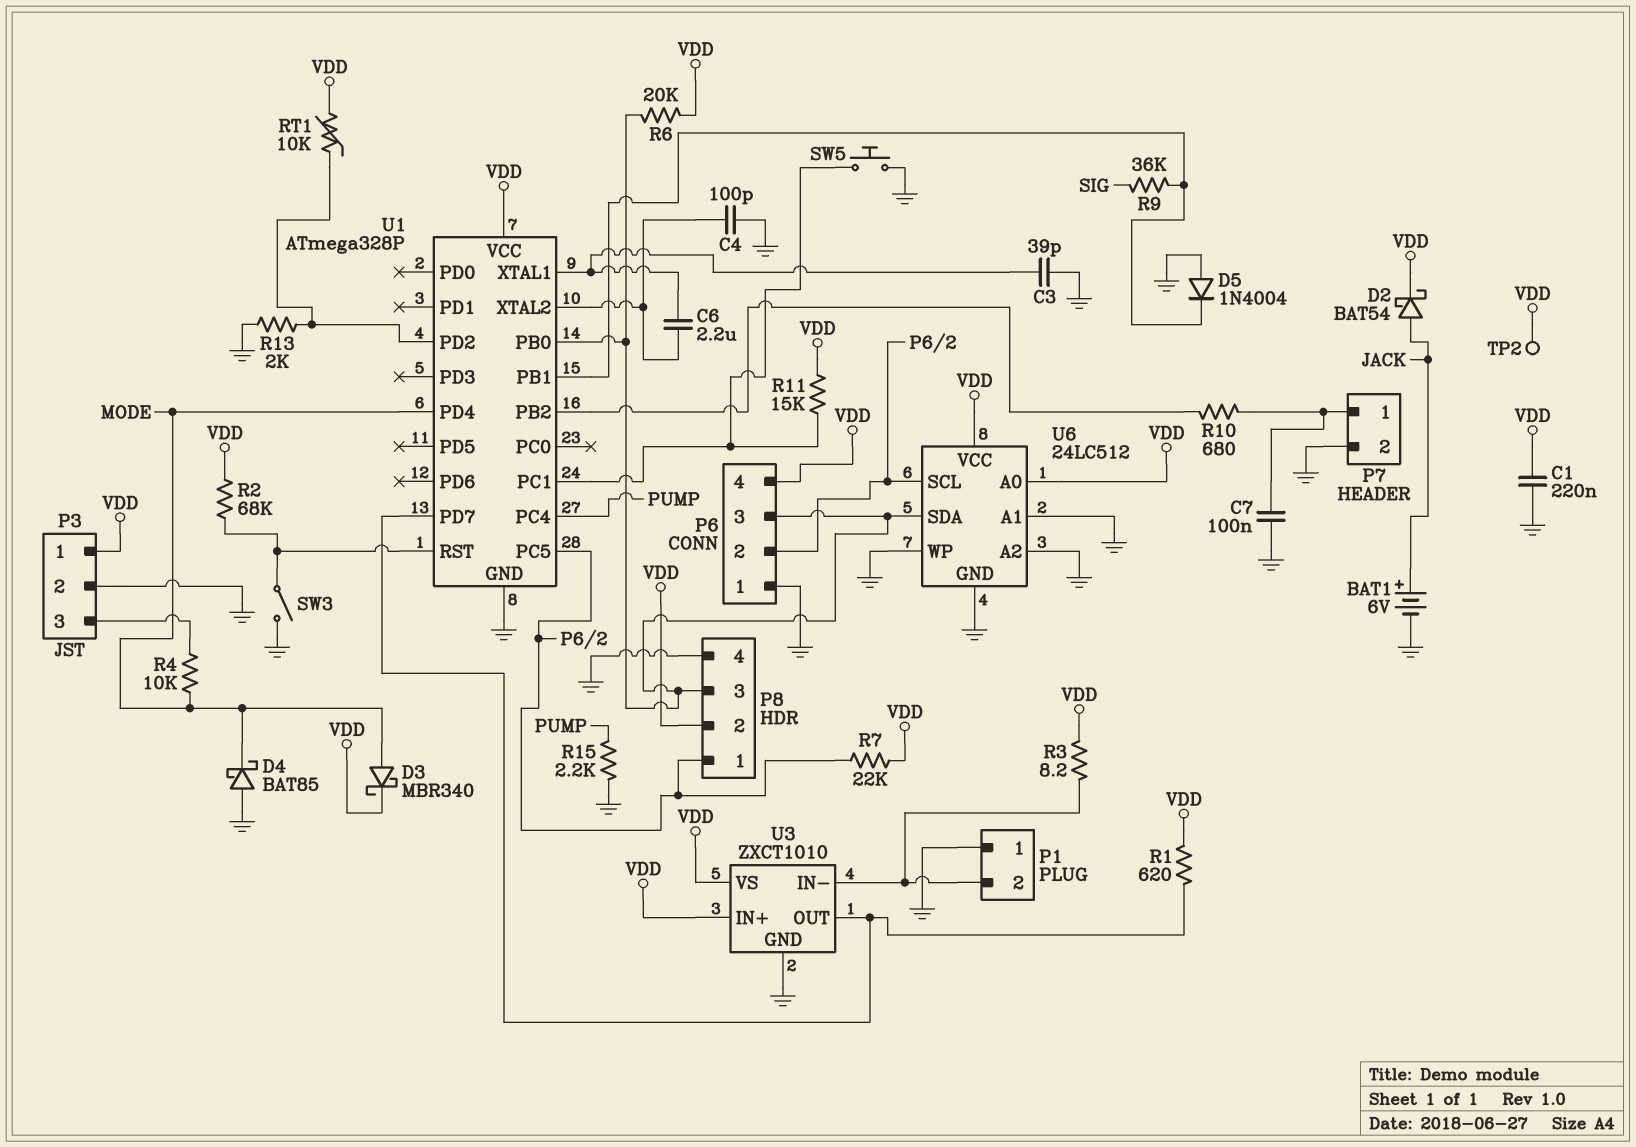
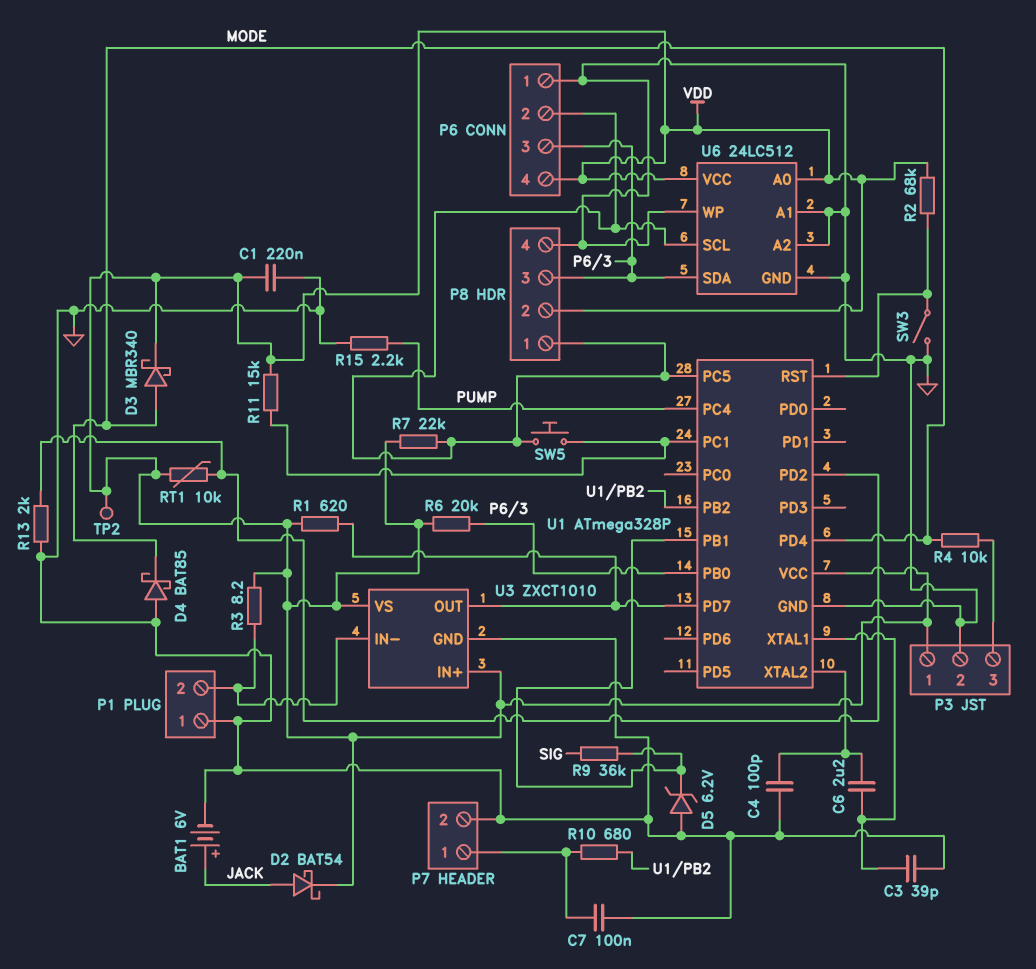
D5: diode 1N4004 (A GND, K U1/PB1) -> zener 6.2V (A GND, K U1/PB1)
SW5: button (GND, U1/PC1) -> button (P6/2, U1/PC1)

